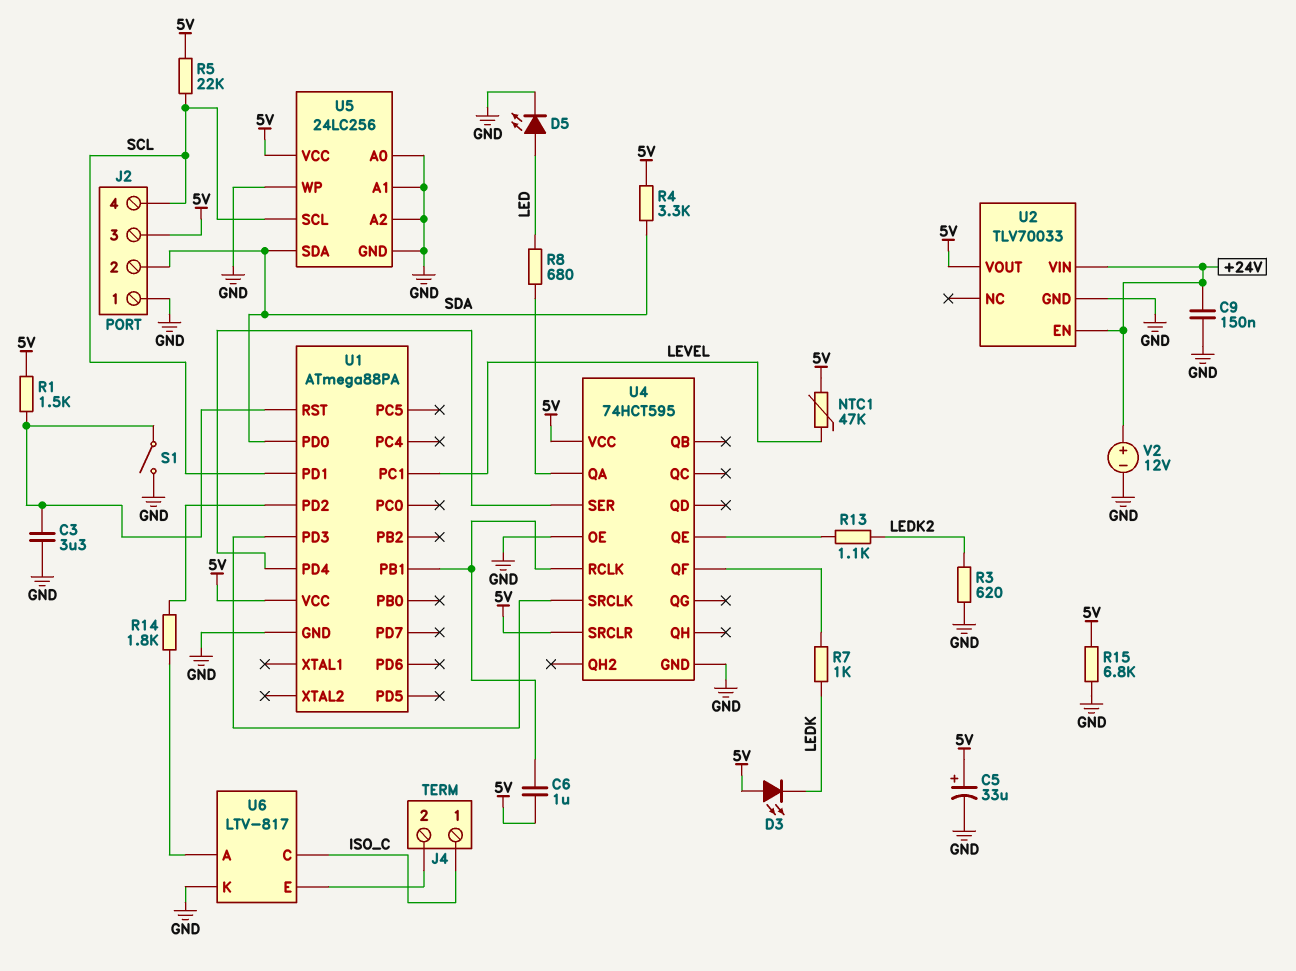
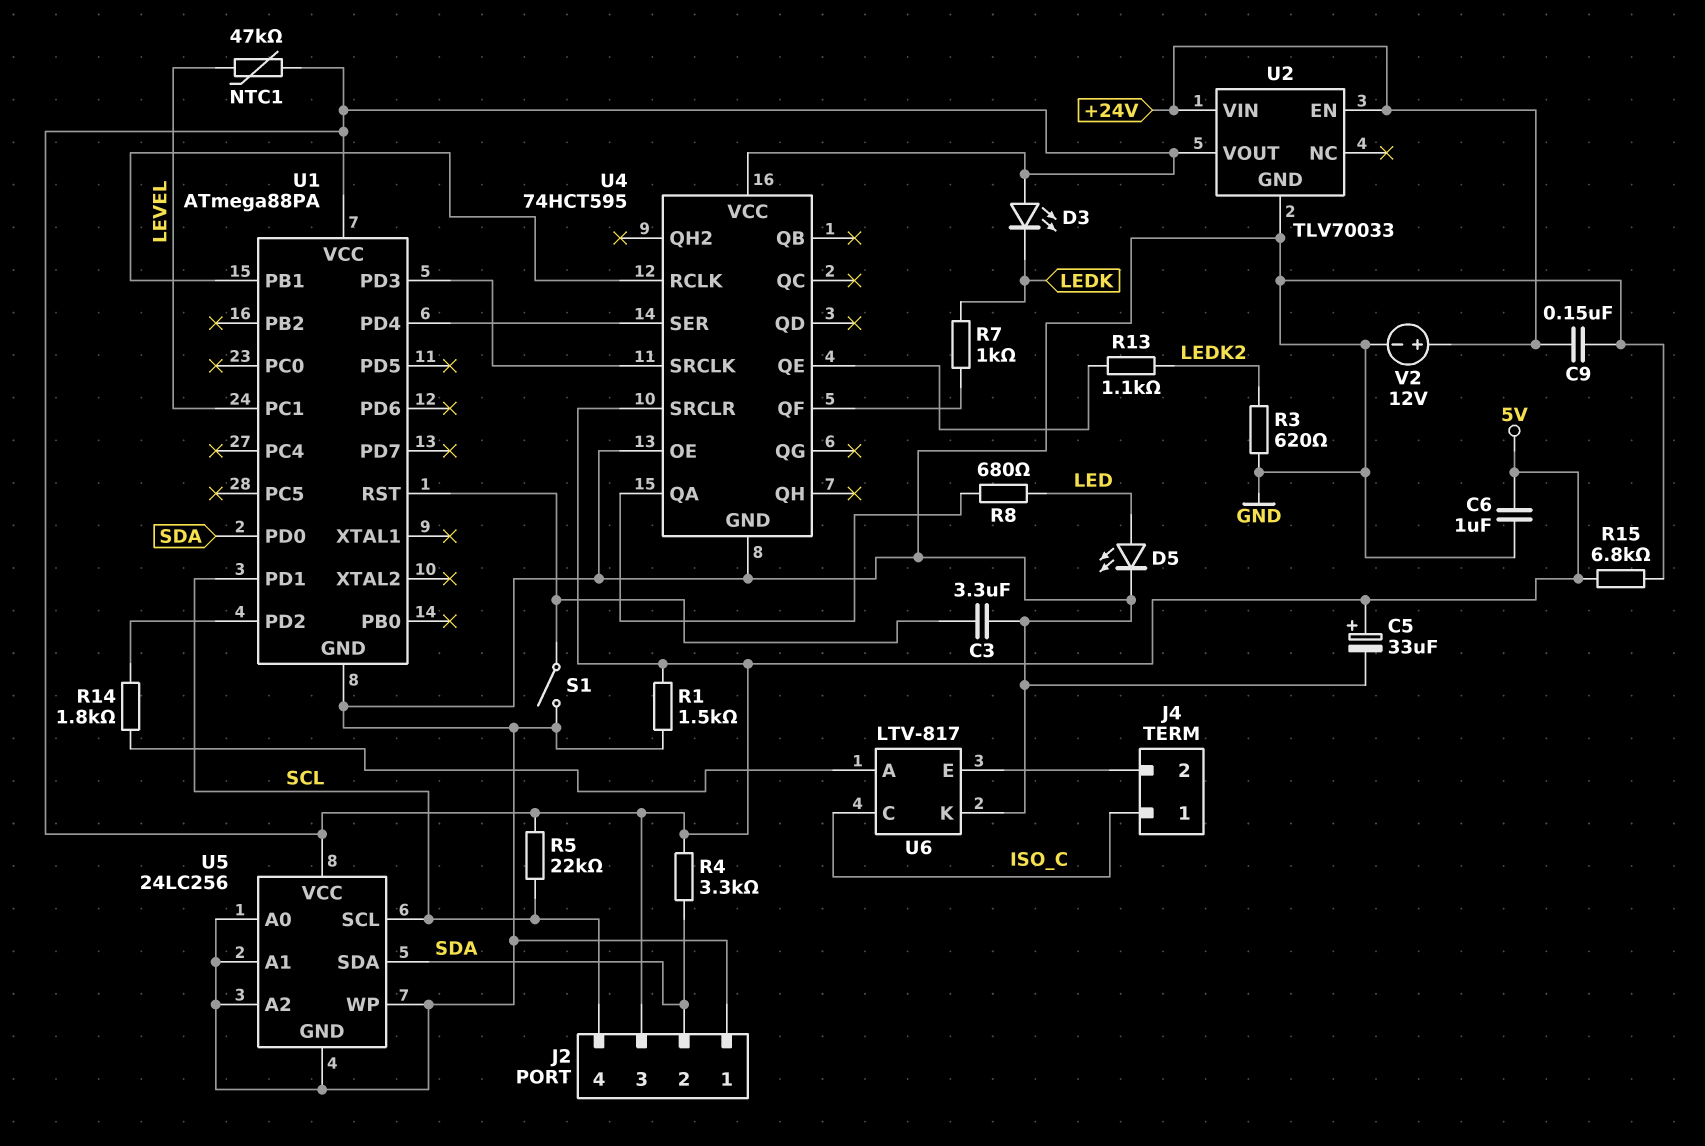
C6: 1uF (5V, U1/PB1) -> 1uF (5V, GND)
R1: 1.5k (5V, U1/RST) -> 1.5k (5V, GND)

